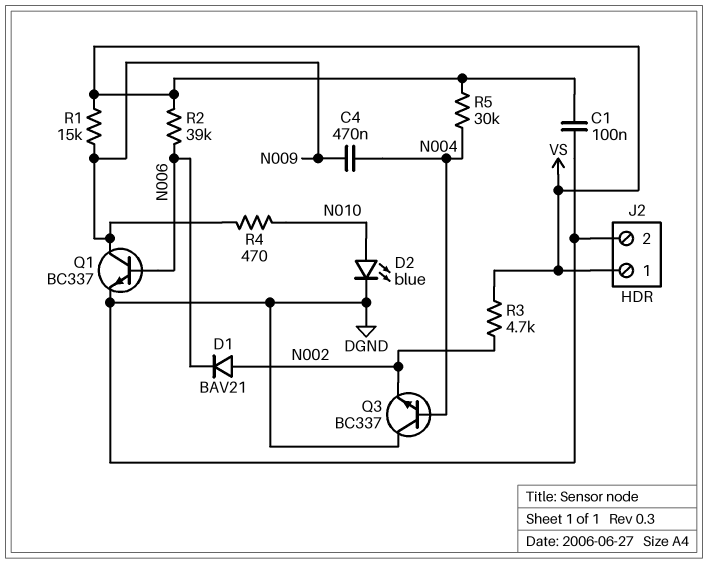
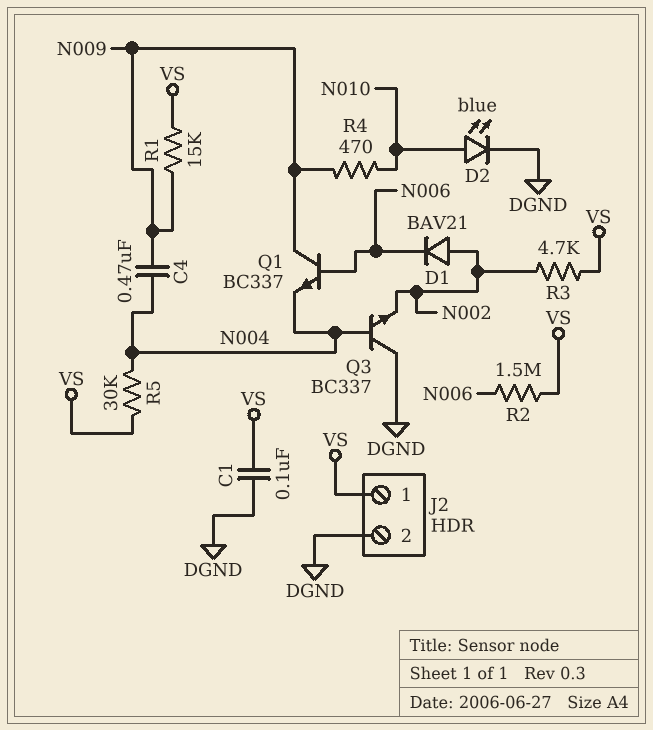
Q1: NPN BC337 (B N006, C N009, E DGND) -> NPN BC337 (B N006, C N009, E N004)
R2: 39k (N006, VS) -> 1.5M (N006, VS)

